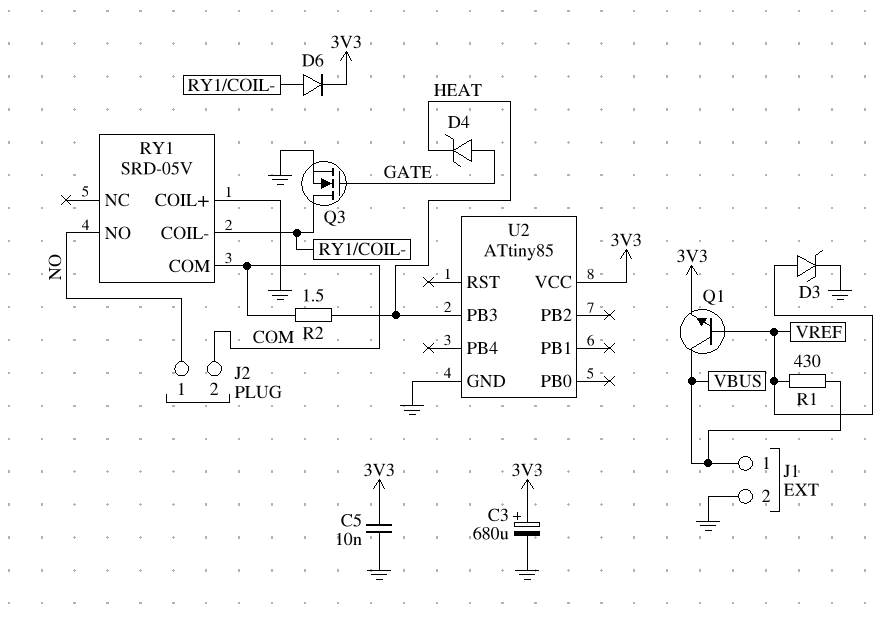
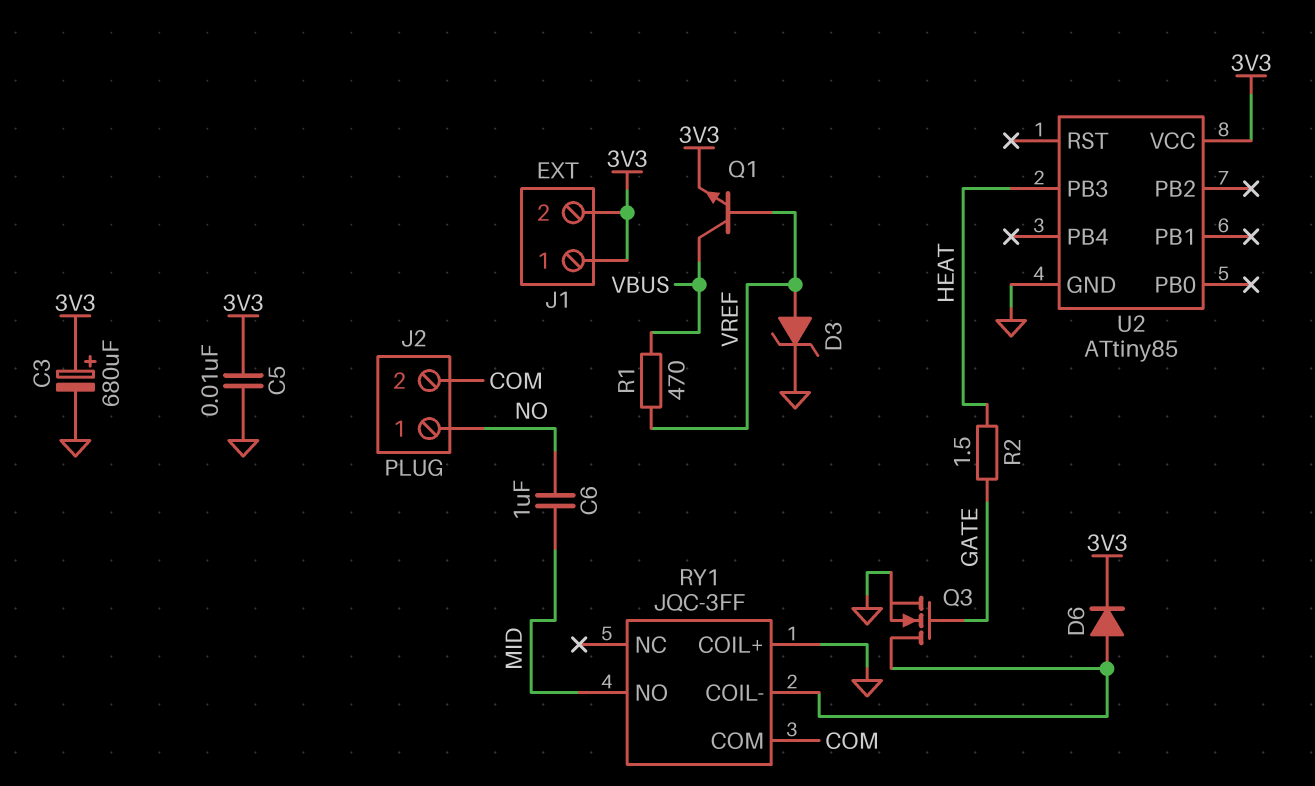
C6: none -> 1uF (MID, NO)
D4: zener (A GATE, K HEAT) -> none
J1 pin 1: VBUS -> 3V3
J1 pin 2: GND -> 3V3
R1: 430 (VBUS, VREF) -> 470 (VBUS, VREF)
R2: 1.5 (COM, HEAT) -> 1.5 (GATE, HEAT)
RY1: SRD-05V -> JQC-3FF
RY1 pin NO: NO -> MID

